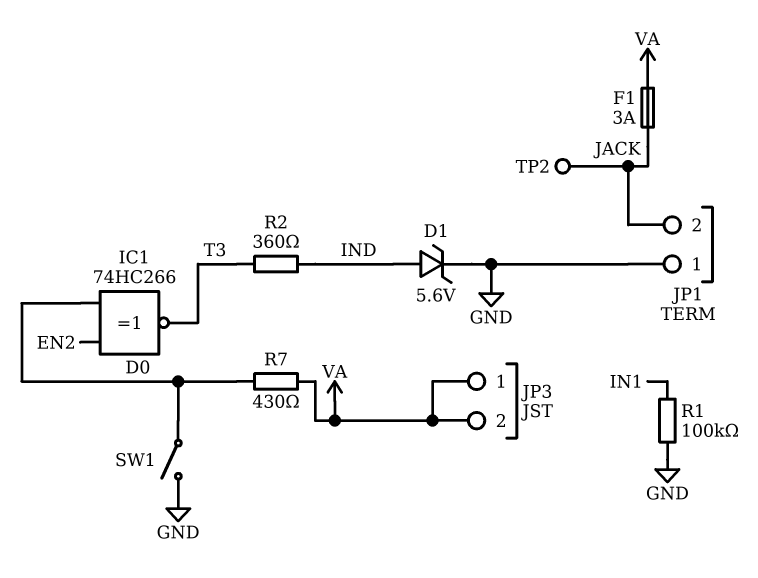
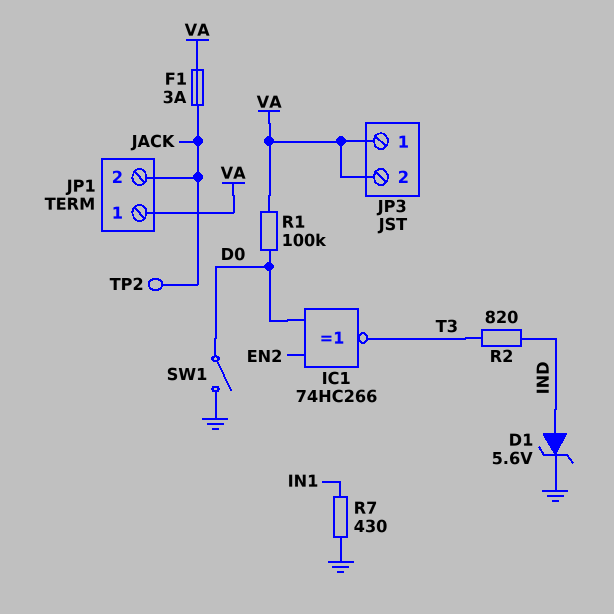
JP1 pin 1: GND -> VA
R1: 100k (GND, IN1) -> 100k (D0, VA)
R2: 360 (IND, T3) -> 820 (IND, T3)
R7: 430 (D0, VA) -> 430 (GND, IN1)

